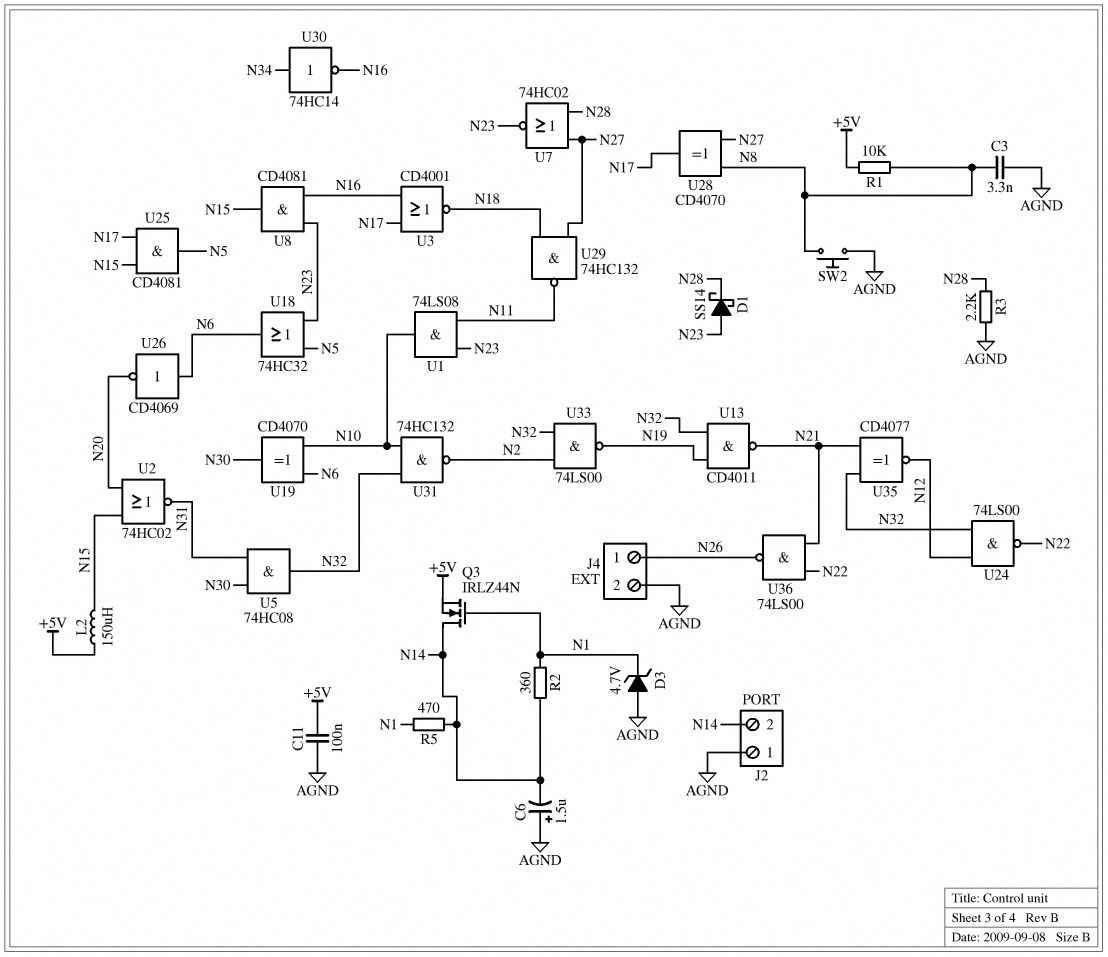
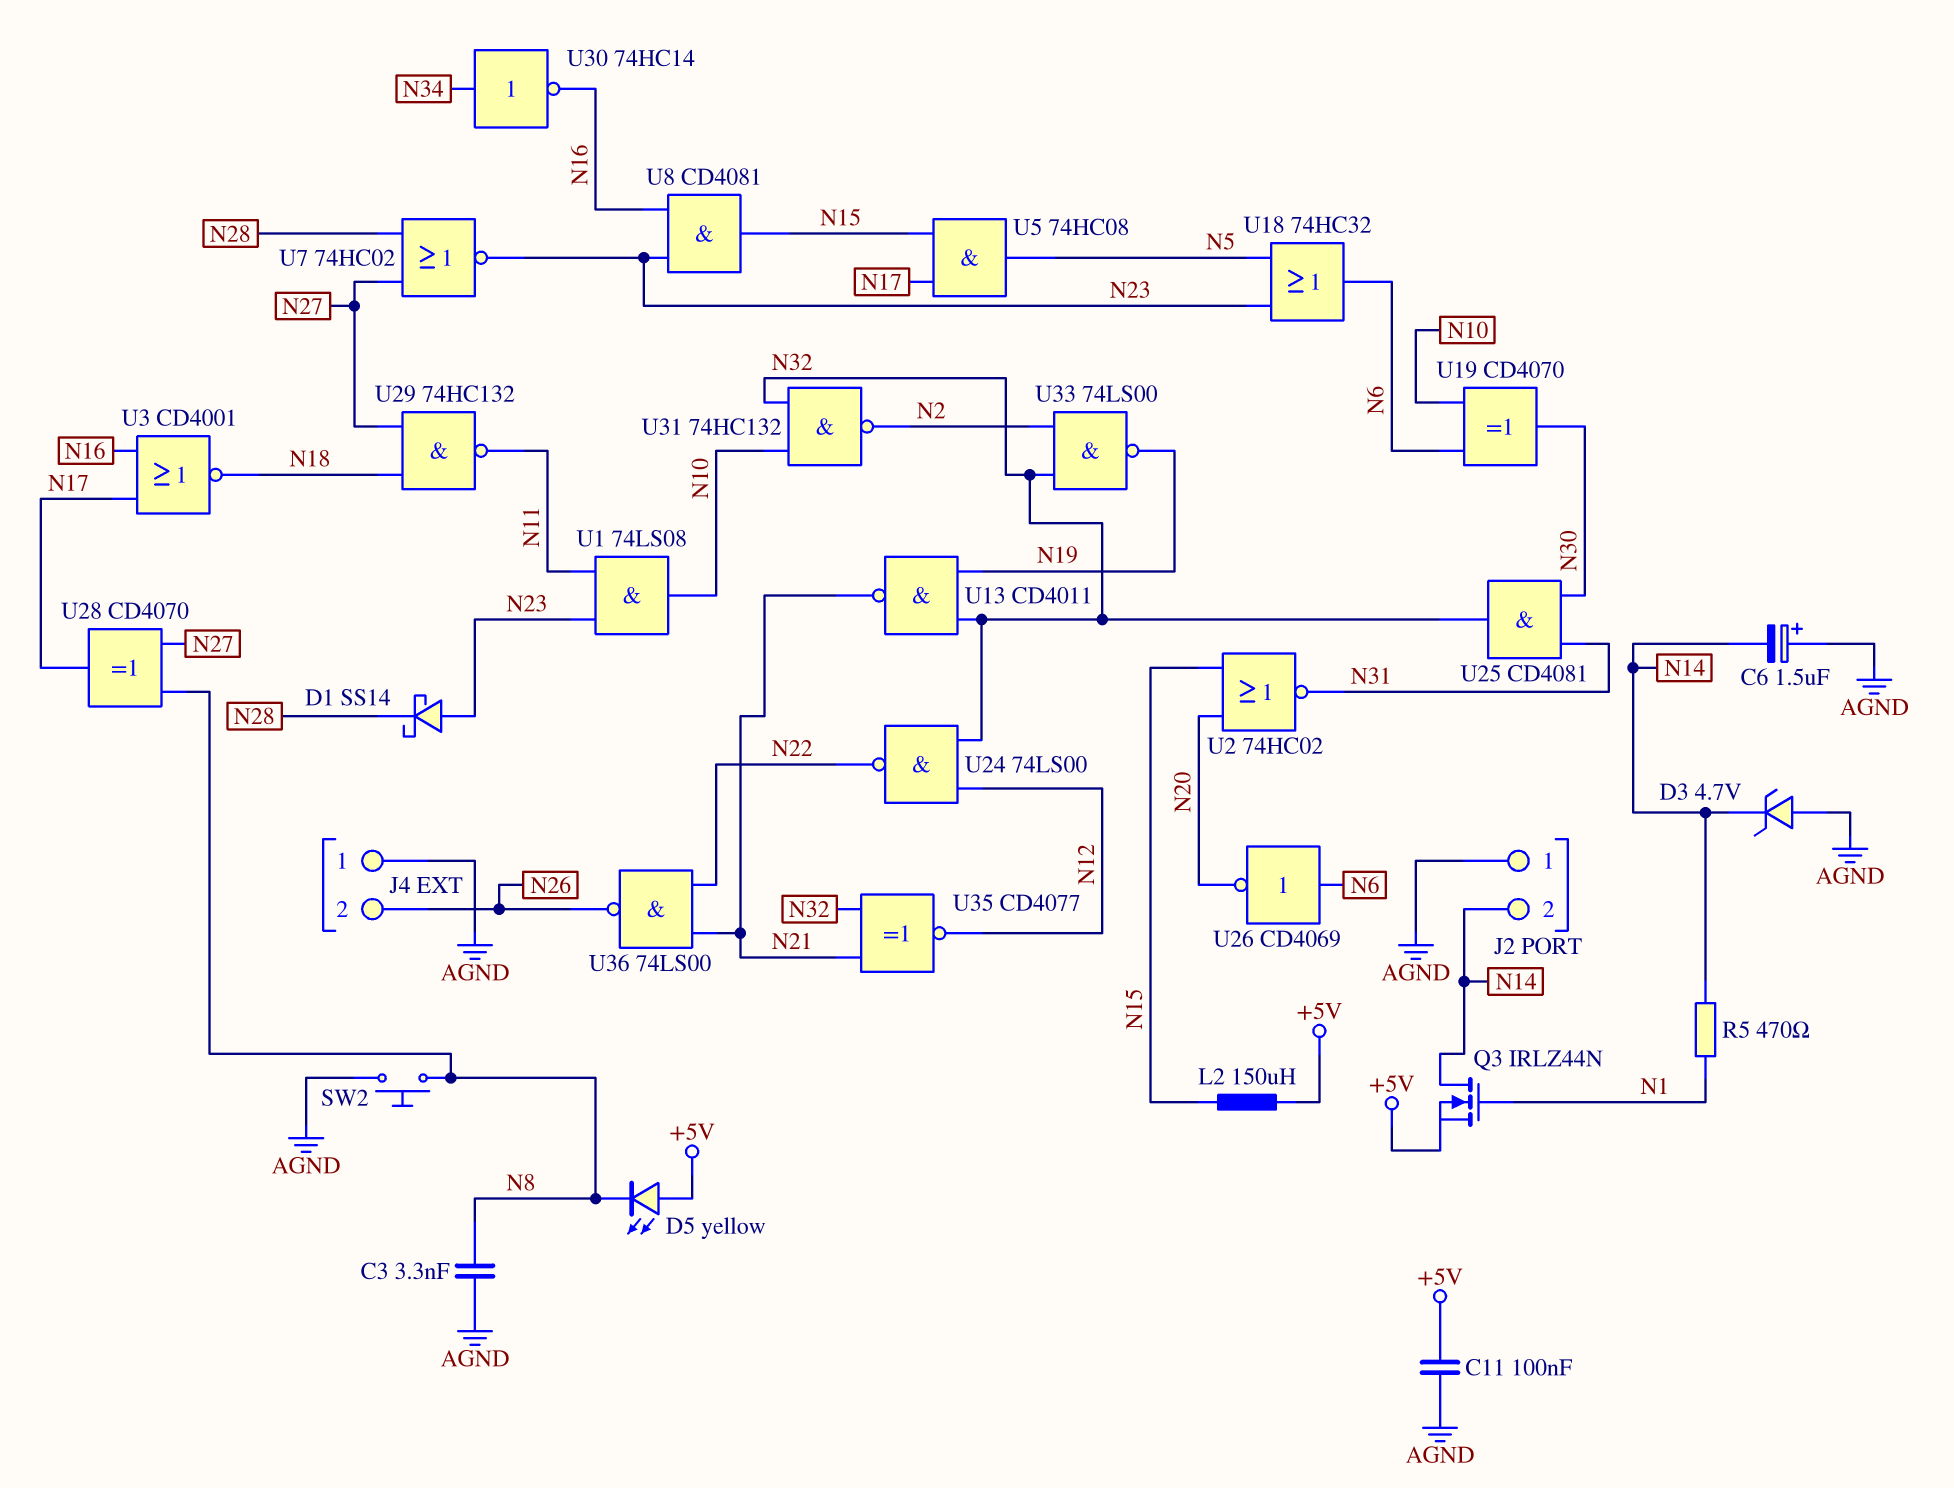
D3: zener 4.7V (A AGND, K N1) -> zener 4.7V (A AGND, K N14)
D5: none -> LED yellow (A +5V, K N8)
J4 pin 1: N26 -> AGND
J4 pin 2: AGND -> N26
R1: 10k (+5V, N8) -> none
R2: 360 (N1, N14) -> none
R3: 2.2k (AGND, N28) -> none
U5: AND 74HC08 (in N30, in N31, out N32) -> AND 74HC08 (in N15, in N17, out N5)
U25: AND CD4081 (in N15, in N17, out N5) -> AND CD4081 (in N30, in N31, out N32)

